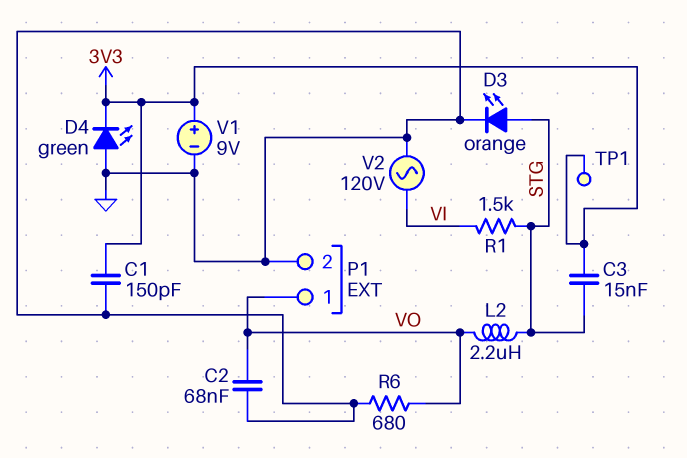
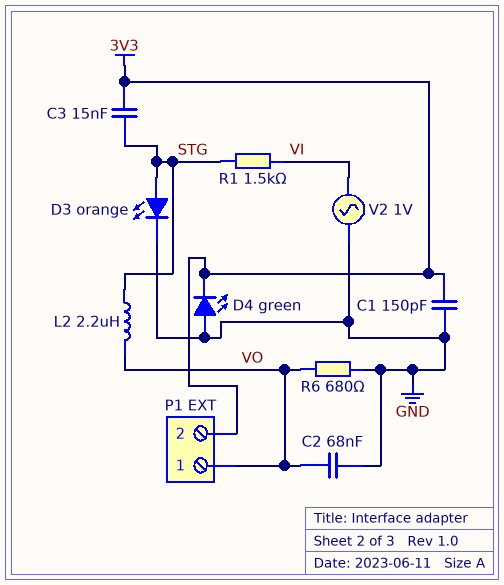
P1 pin 2: GND -> 3V3
TP1: test point (3V3) -> none
V1: 9V (plus 3V3, minus GND) -> none
V2: AC 120V (GND, VI) -> AC 1V (GND, VI)

